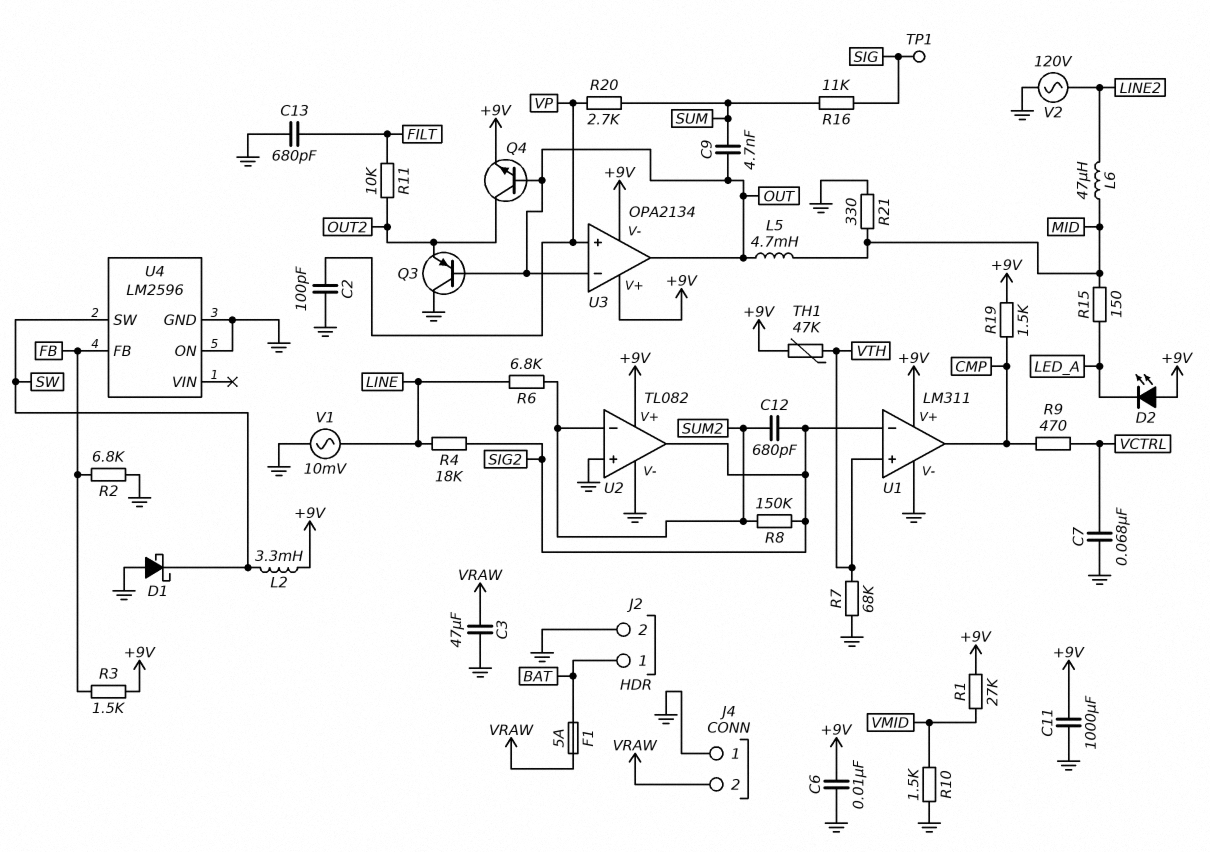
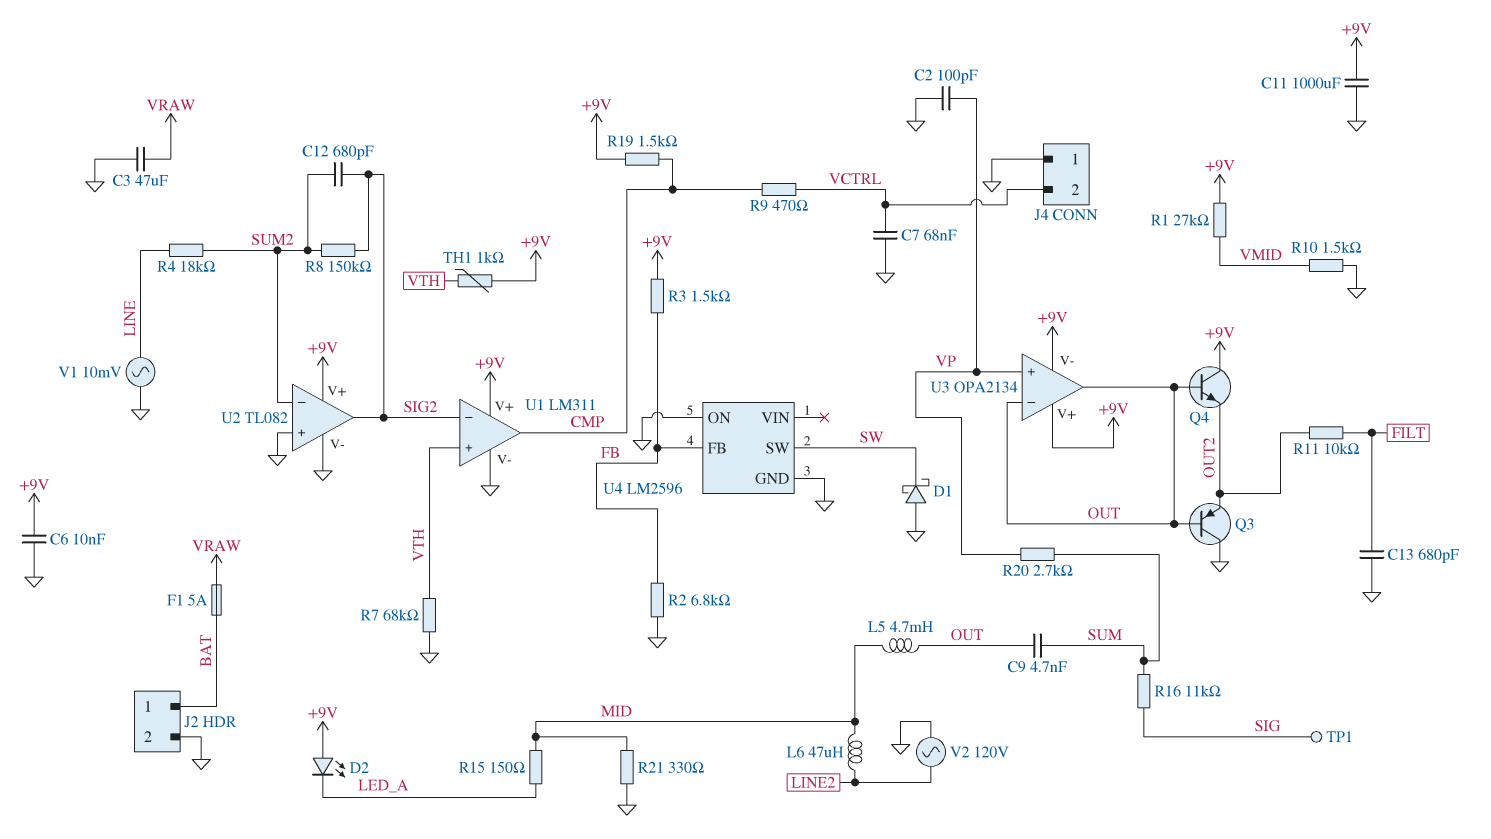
J4 pin 2: VRAW -> VCTRL
L2: 3.3mH (+9V, SW) -> none
Q4: NPN (B OUT, C OUT2, E +9V) -> NPN (B OUT, C +9V, E OUT2)
R4: 18k (LINE, SIG2) -> 18k (LINE, SUM2)
R6: 6.8k (LINE, SUM2) -> none
TH1: 47k (+9V, VTH) -> 1k (+9V, VTH)

